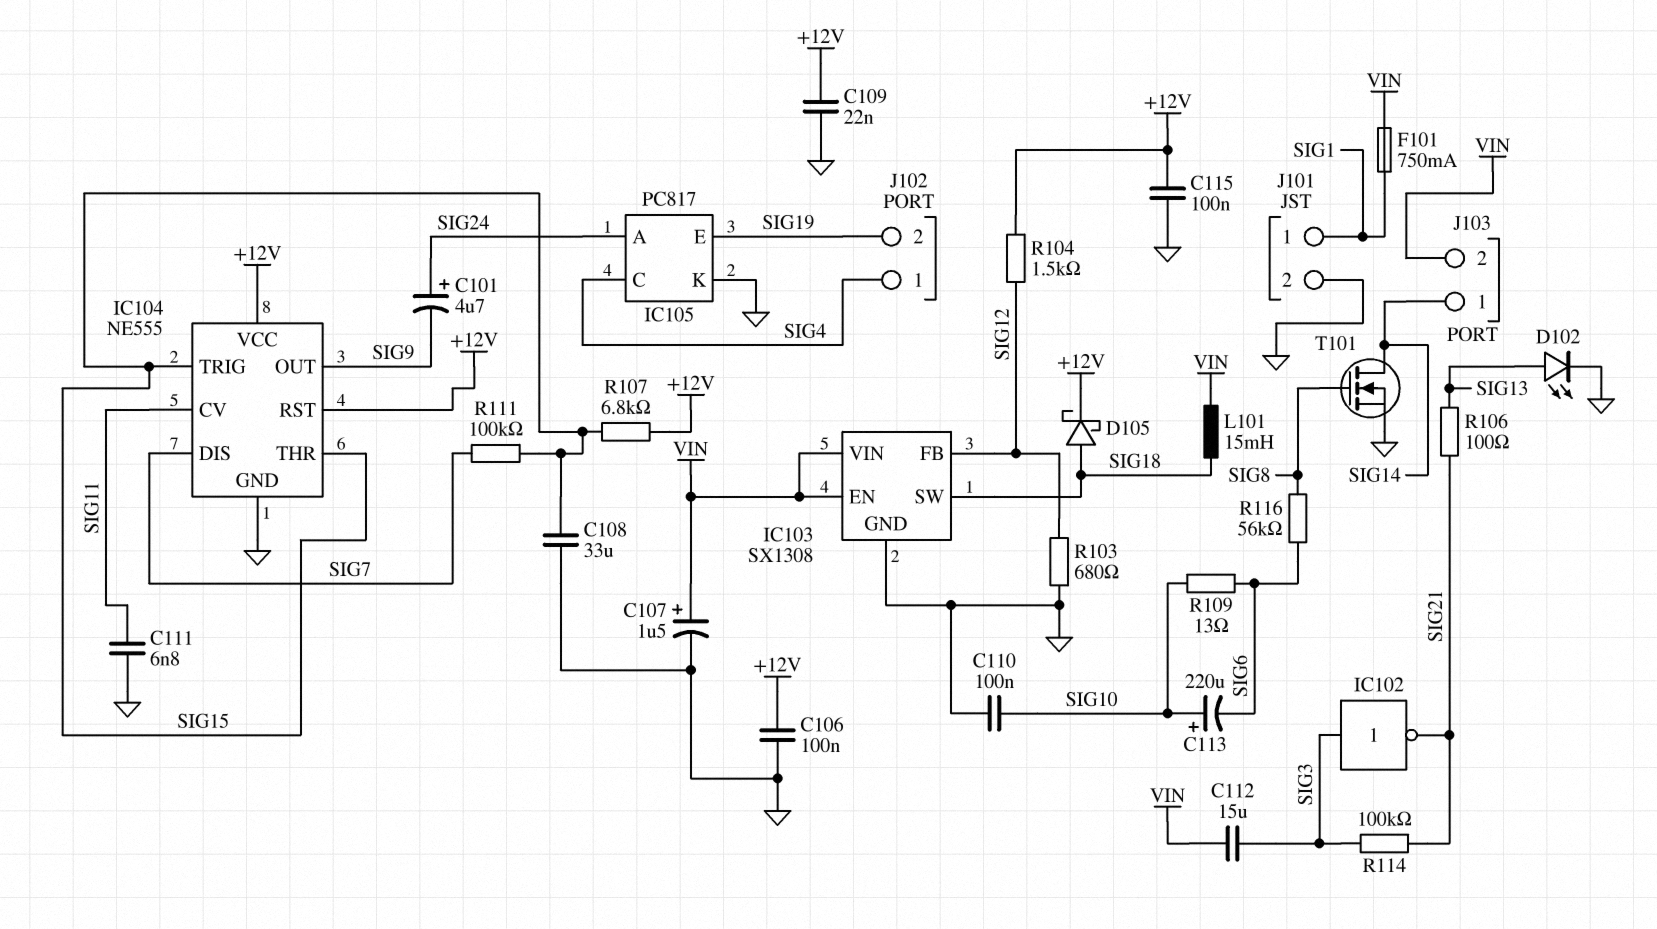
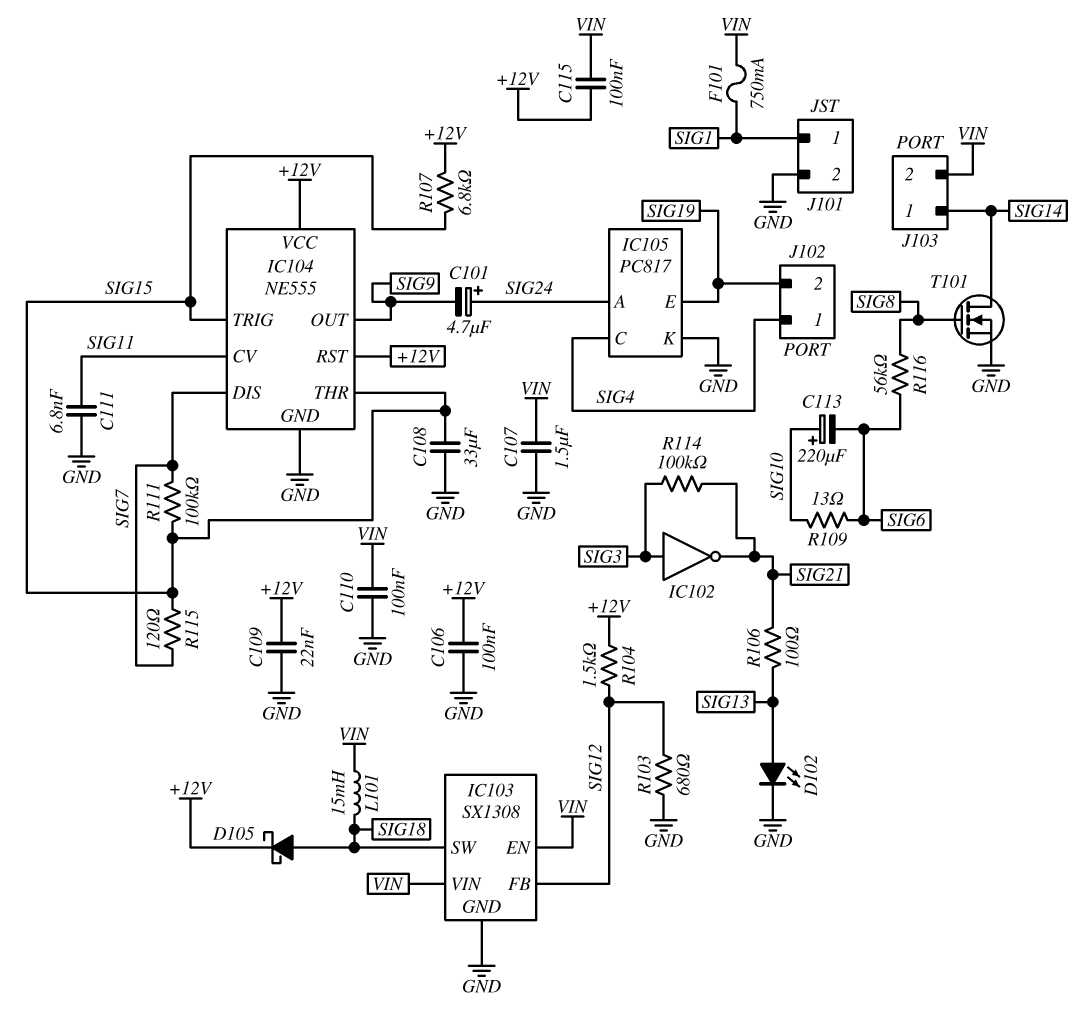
C107: 1.5uF (plus VIN, minus GND) -> 1.5uF (GND, VIN)
C110: 100nF (GND, SIG10) -> 100nF (GND, VIN)
C112: 15uF (SIG3, VIN) -> none
C115: 100nF (+12V, GND) -> 100nF (+12V, VIN)
R115: none -> 120 (SIG7, SIG15)

